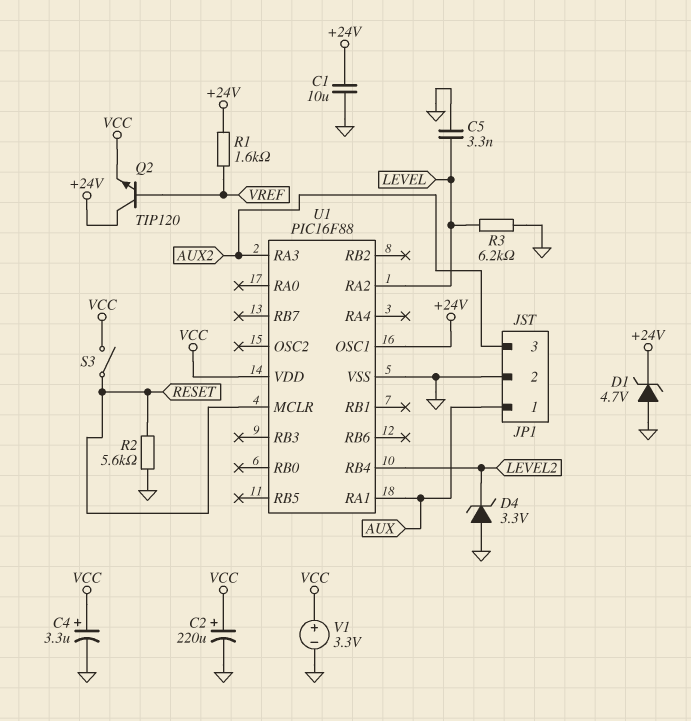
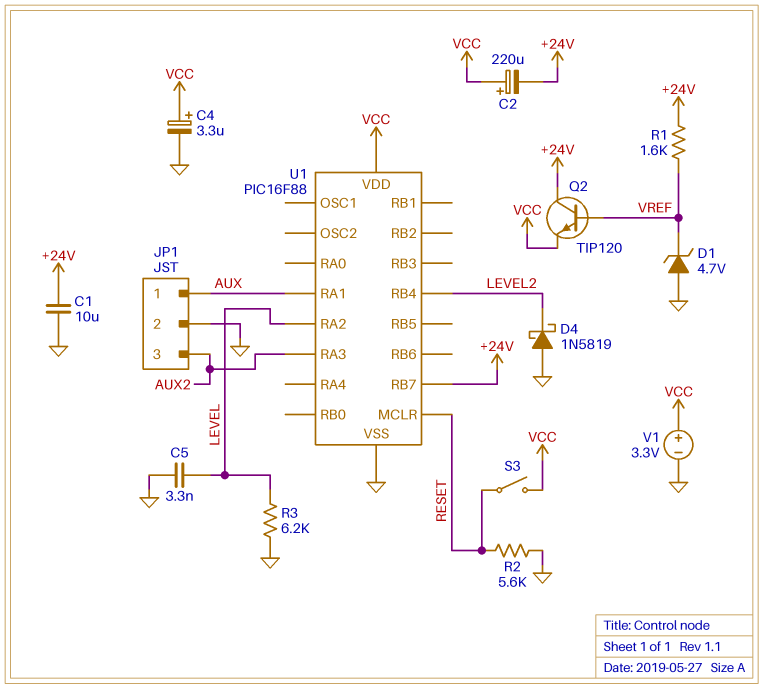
C2: 220uF (plus VCC, minus GND) -> 220uF (plus VCC, minus +24V)
D1: zener 4.7V (A GND, K +24V) -> zener 4.7V (A GND, K VREF)
D4: zener 3.3V (A GND, K LEVEL2) -> schottky 1N5819 (A GND, K LEVEL2)
U1 pin OSC1: +24V -> none
U1 pin RB7: none -> +24V

